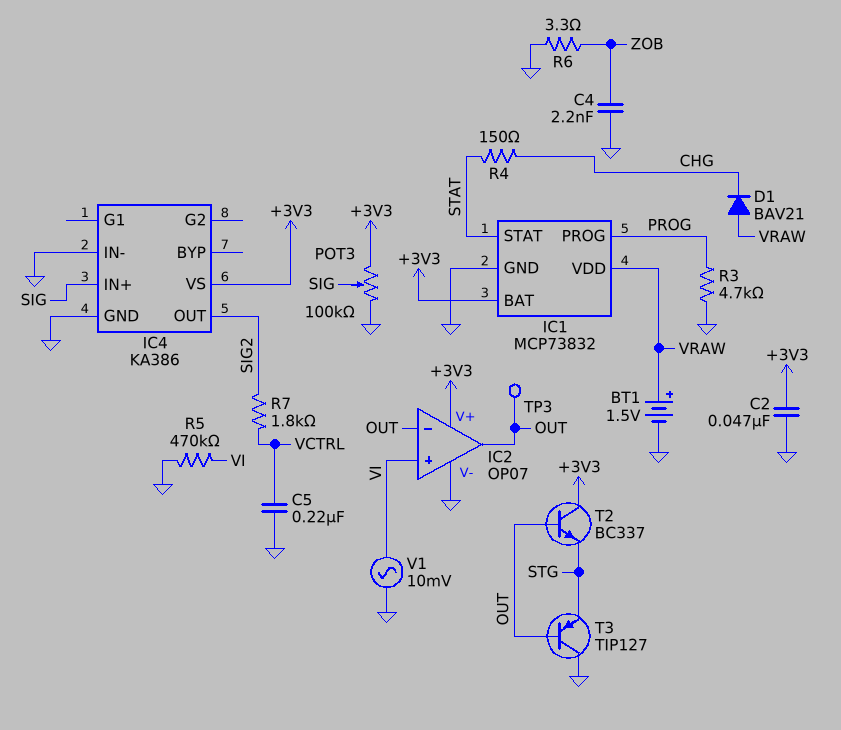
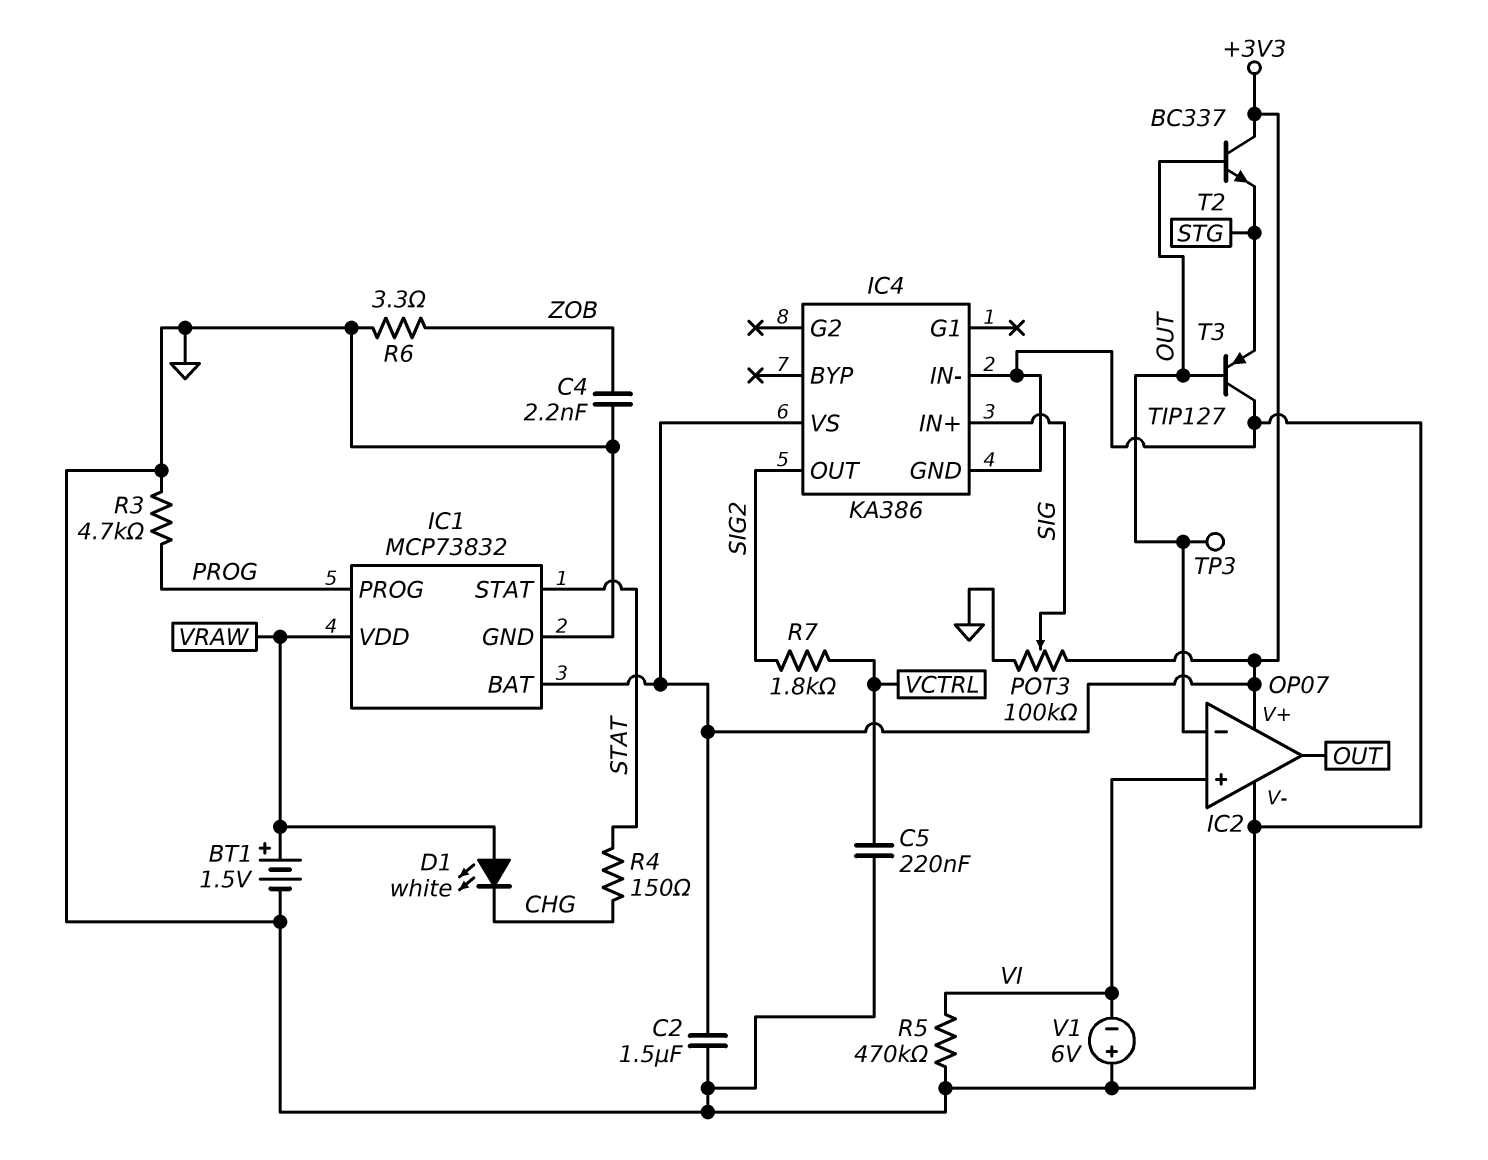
C2: 47nF (+3V3, GND) -> 1.5uF (+3V3, GND)
D1: diode BAV21 (A VRAW, K CHG) -> LED white (A VRAW, K CHG)
V1: AC 10mV (GND, VI) -> 6V (plus GND, minus VI)

